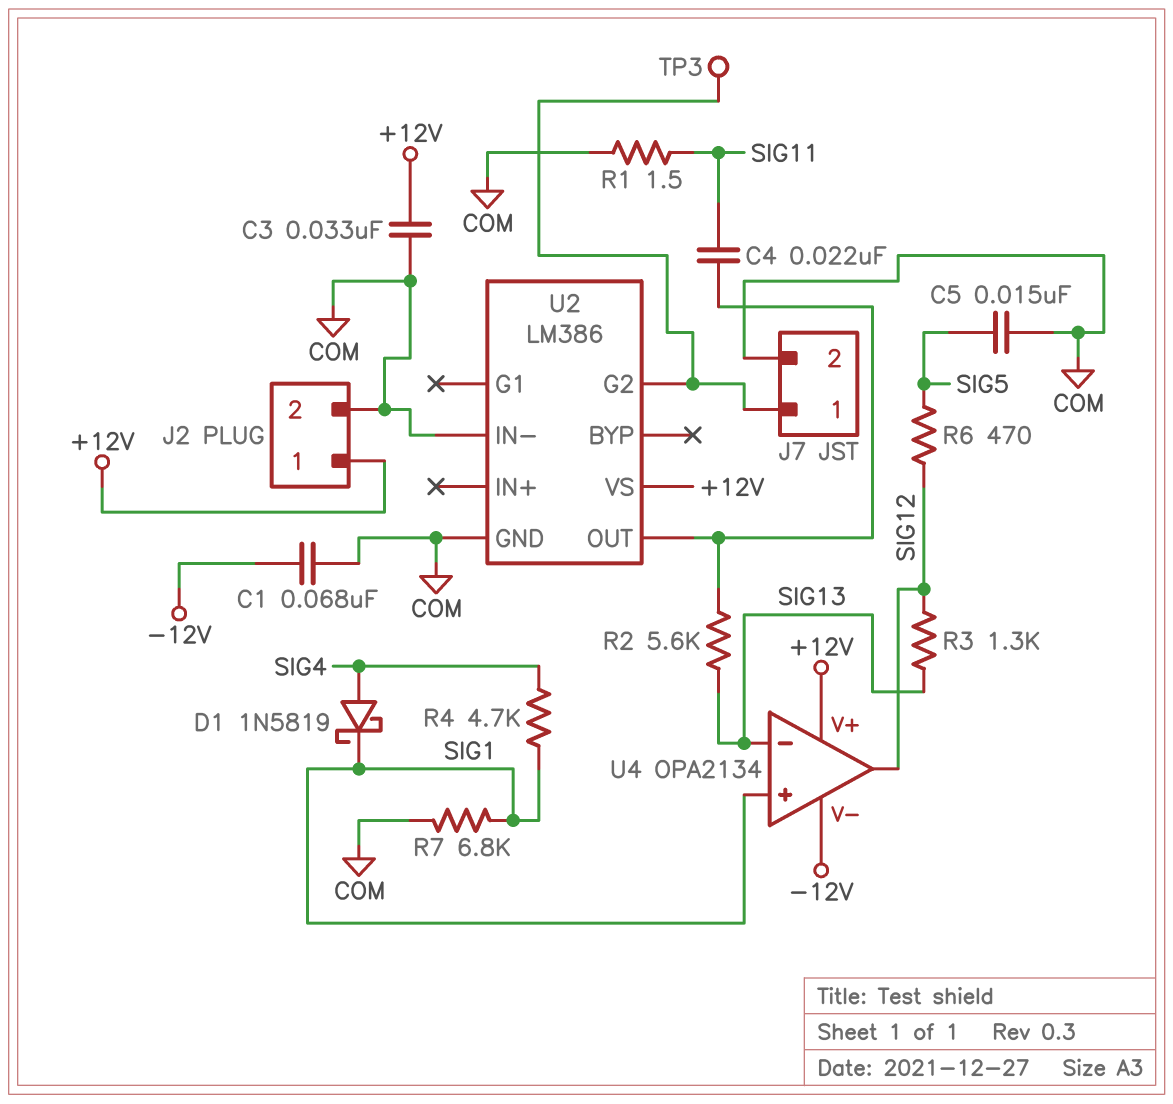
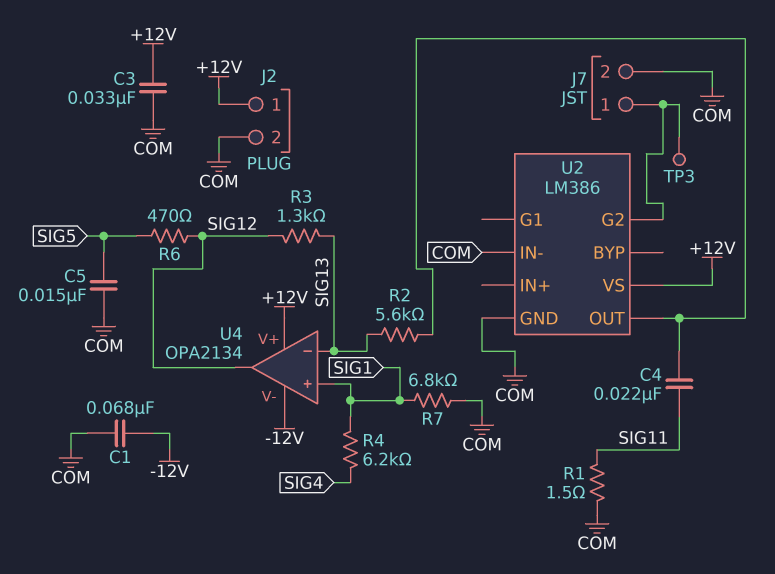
D1: schottky 1N5819 (A SIG4, K SIG1) -> none
R4: 4.7k (SIG1, SIG4) -> 6.2k (SIG1, SIG4)

